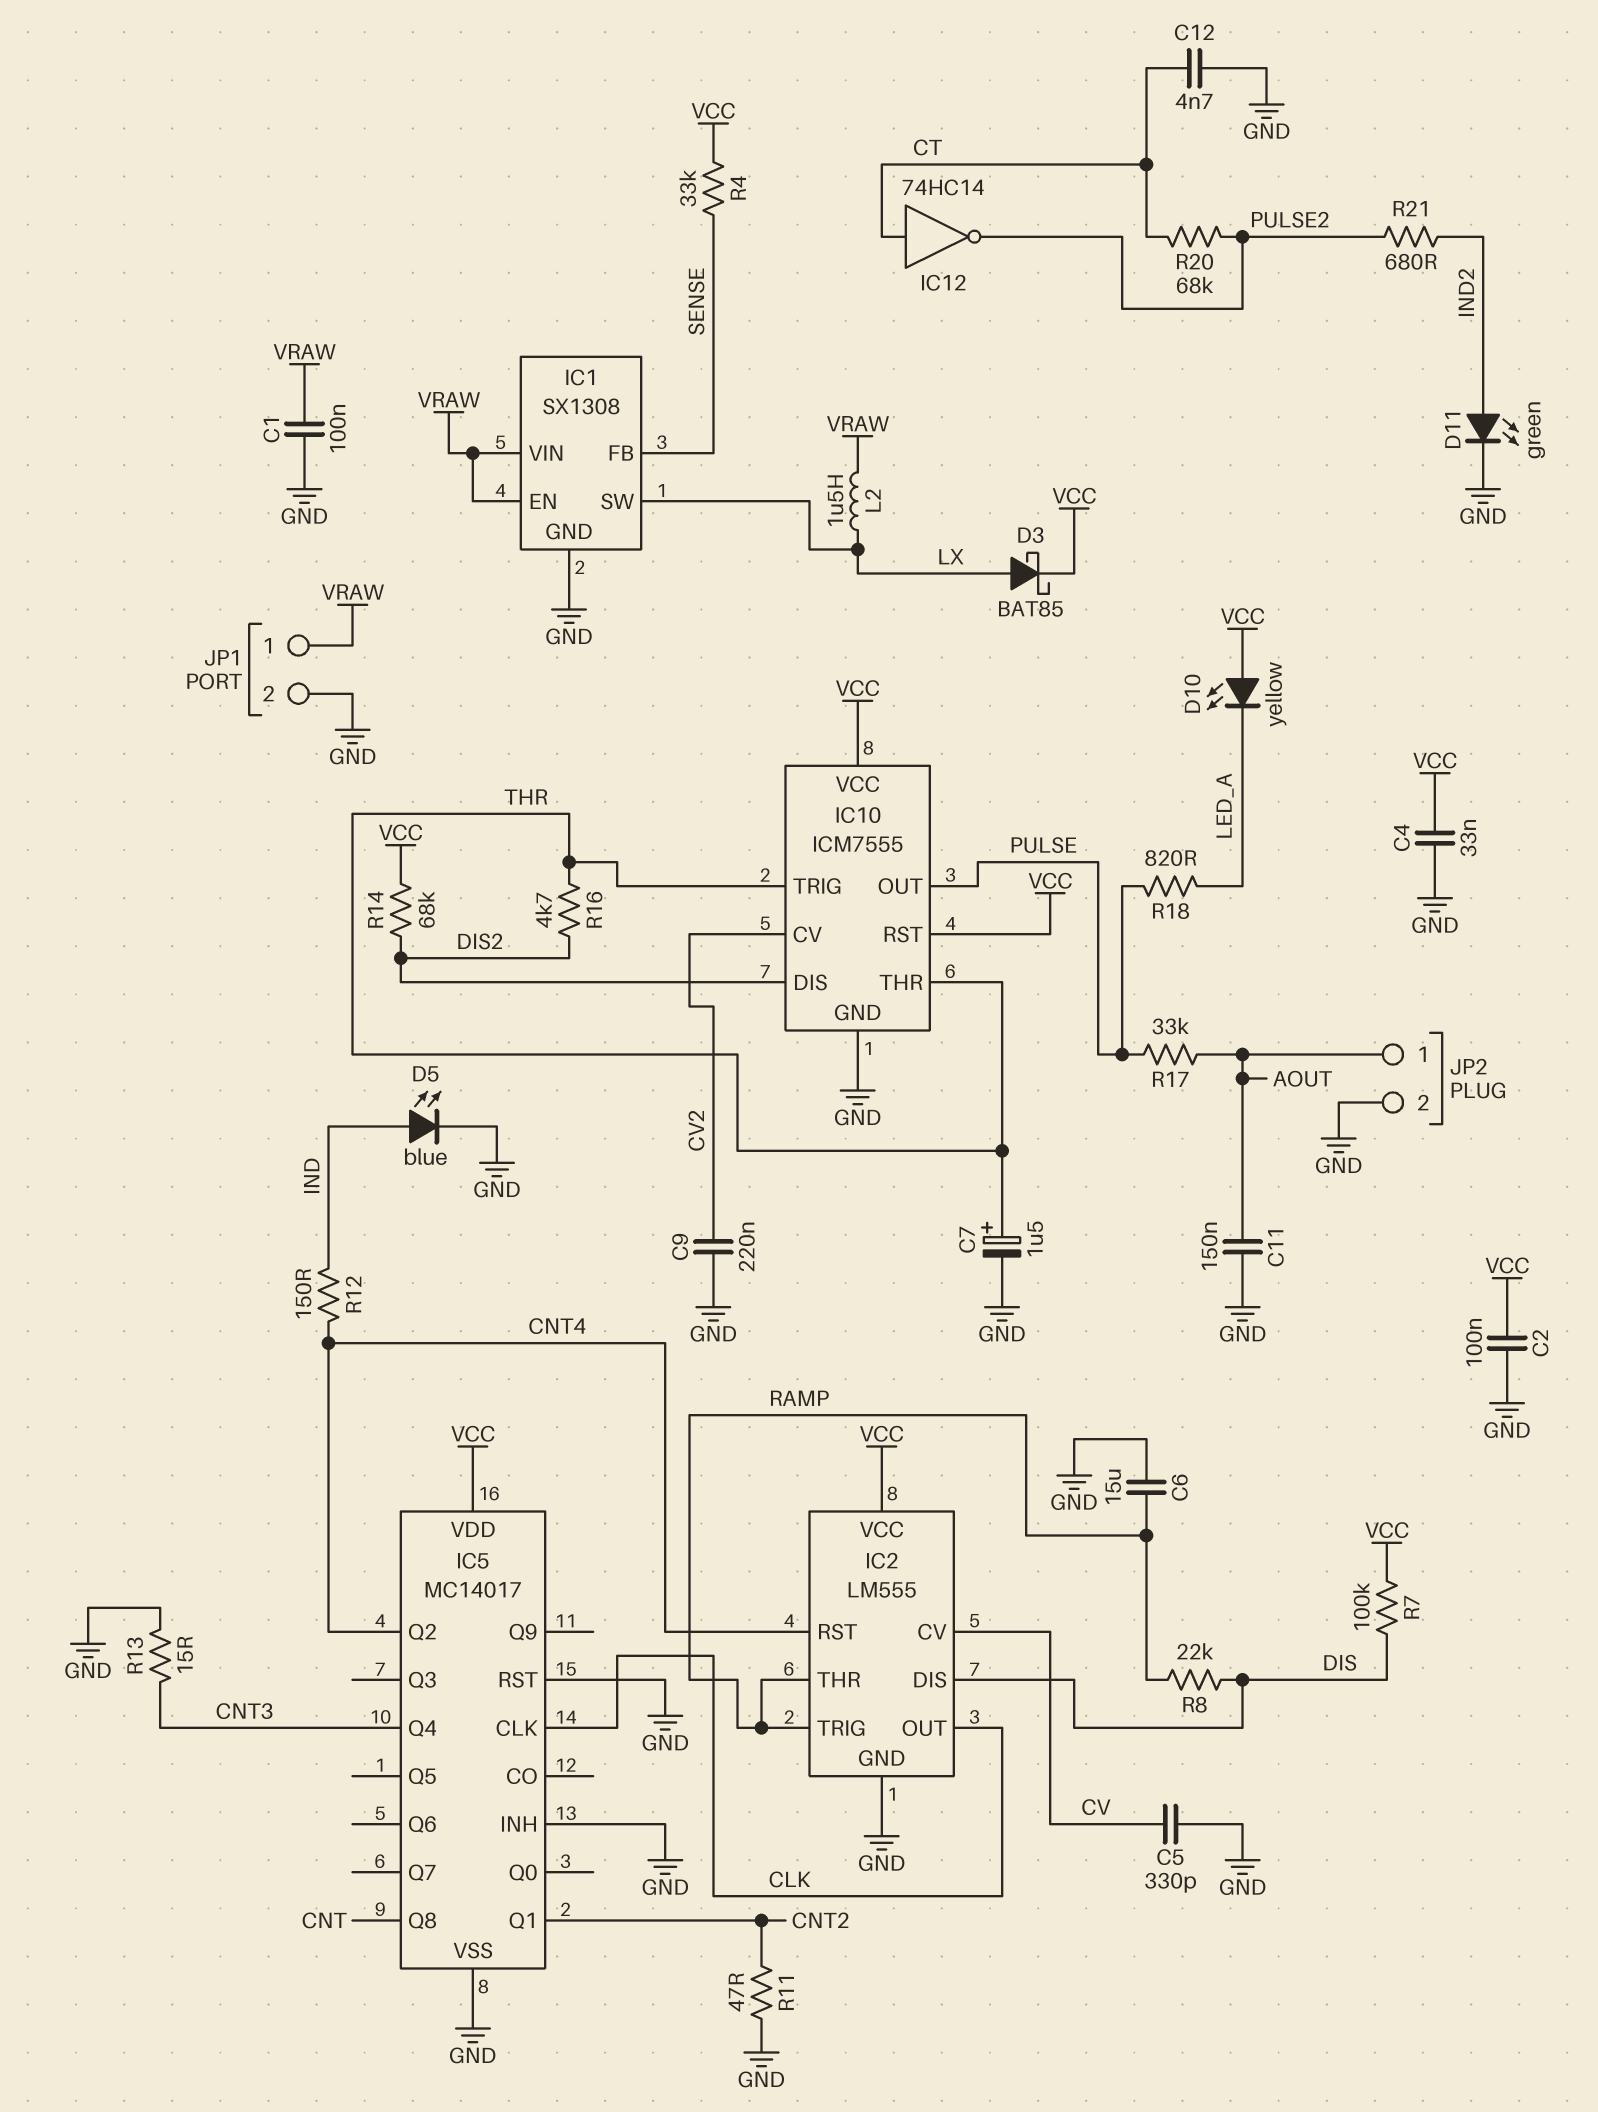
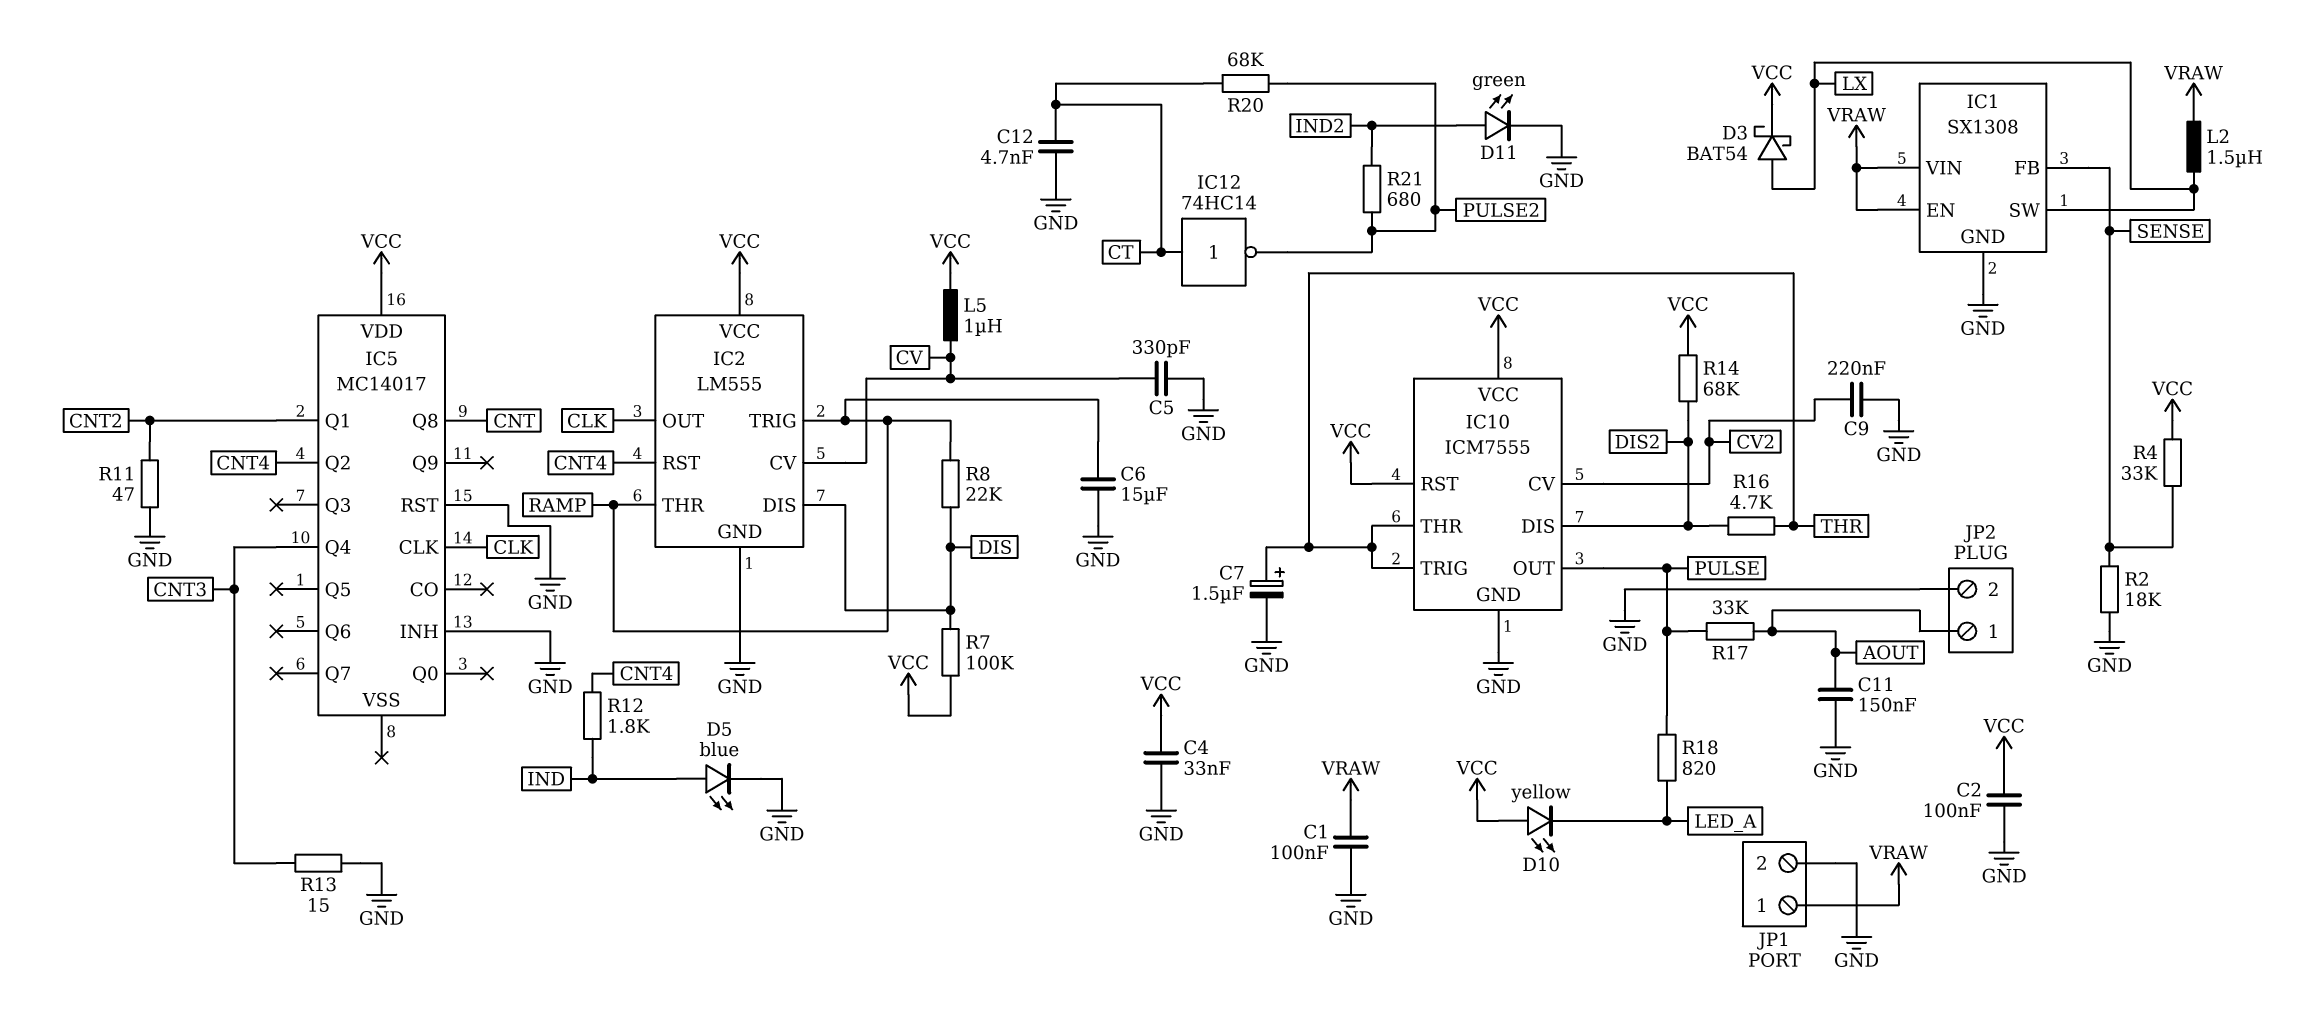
D3: schottky BAT85 (A LX, K VCC) -> schottky BAT54 (A LX, K VCC)
IC5 pin VSS: GND -> none
L5: none -> 1uH (CV, VCC)
R2: none -> 18k (GND, SENSE)
R12: 150 (CNT4, IND) -> 1.8k (CNT4, IND)

